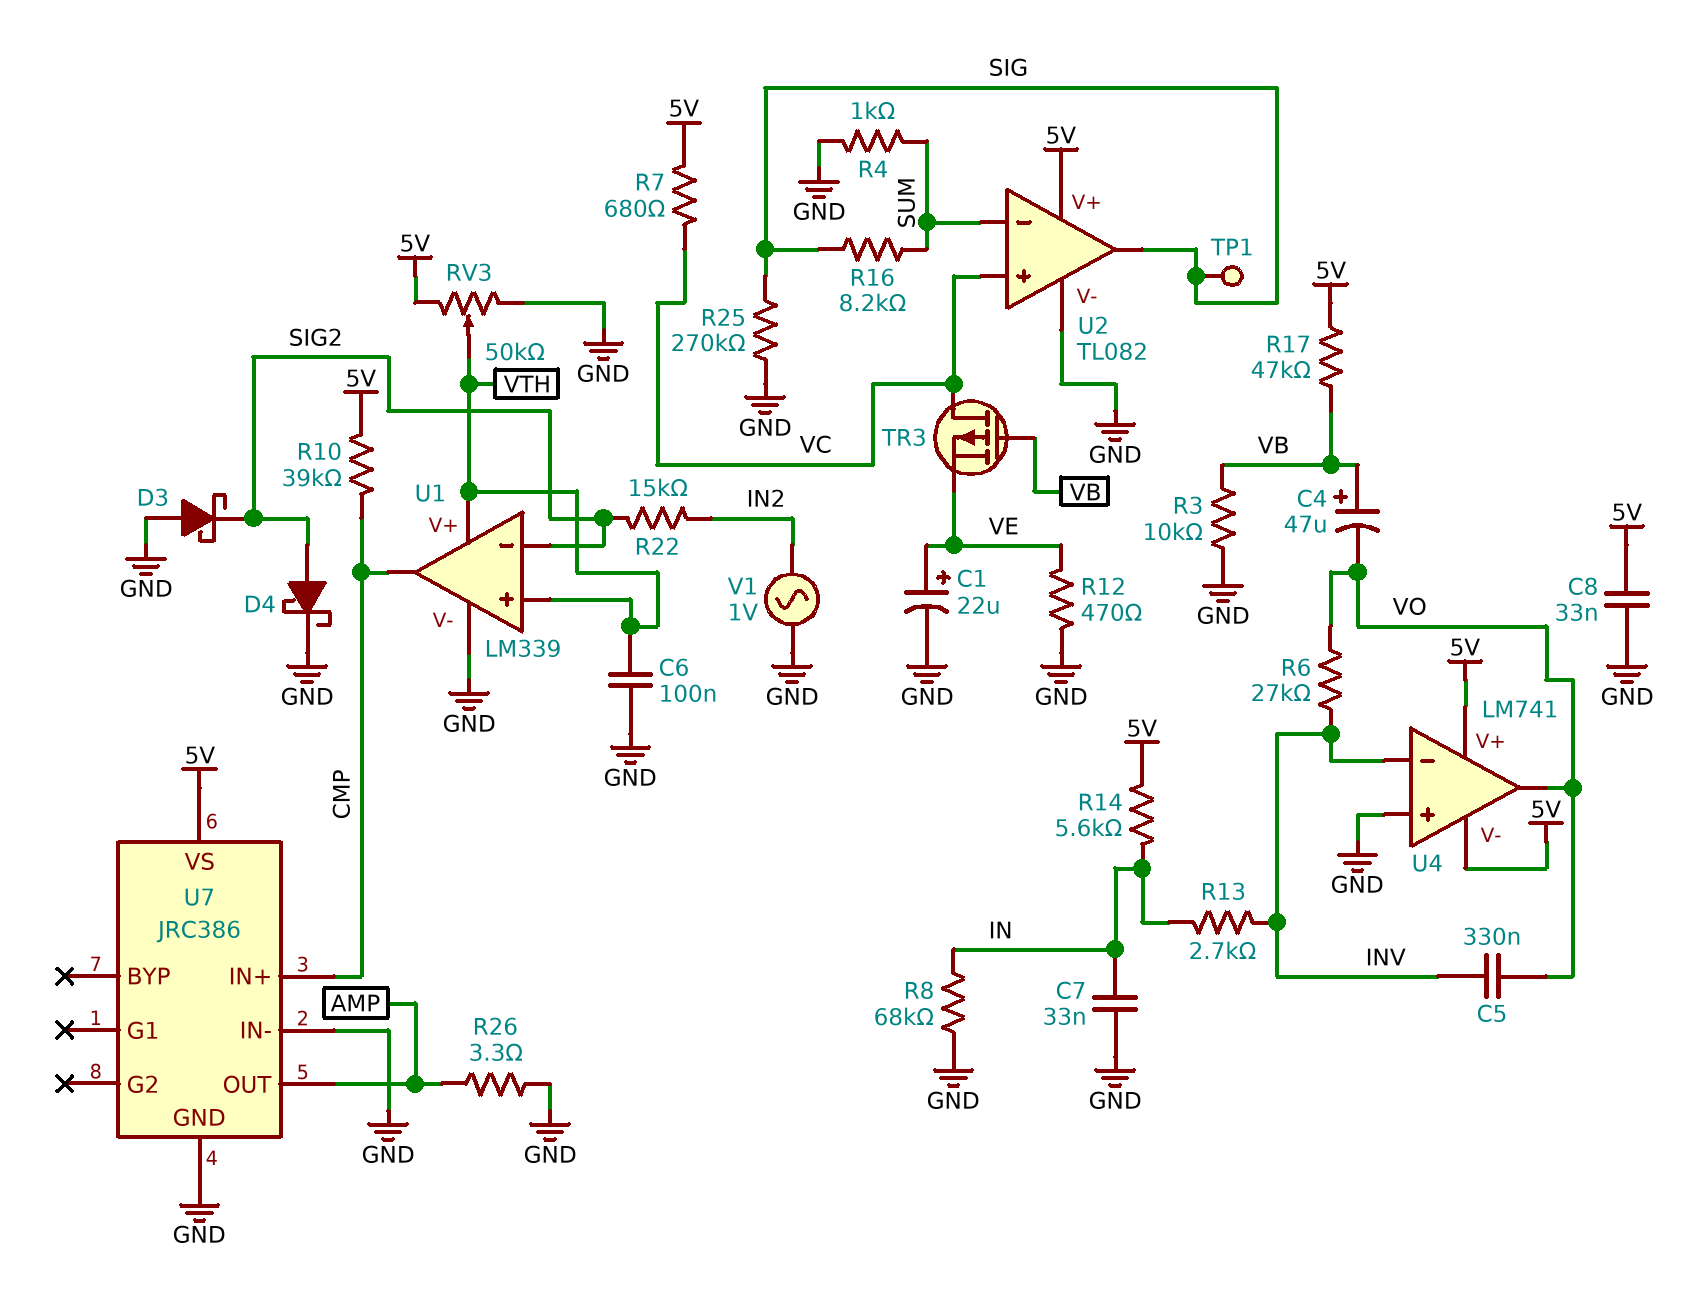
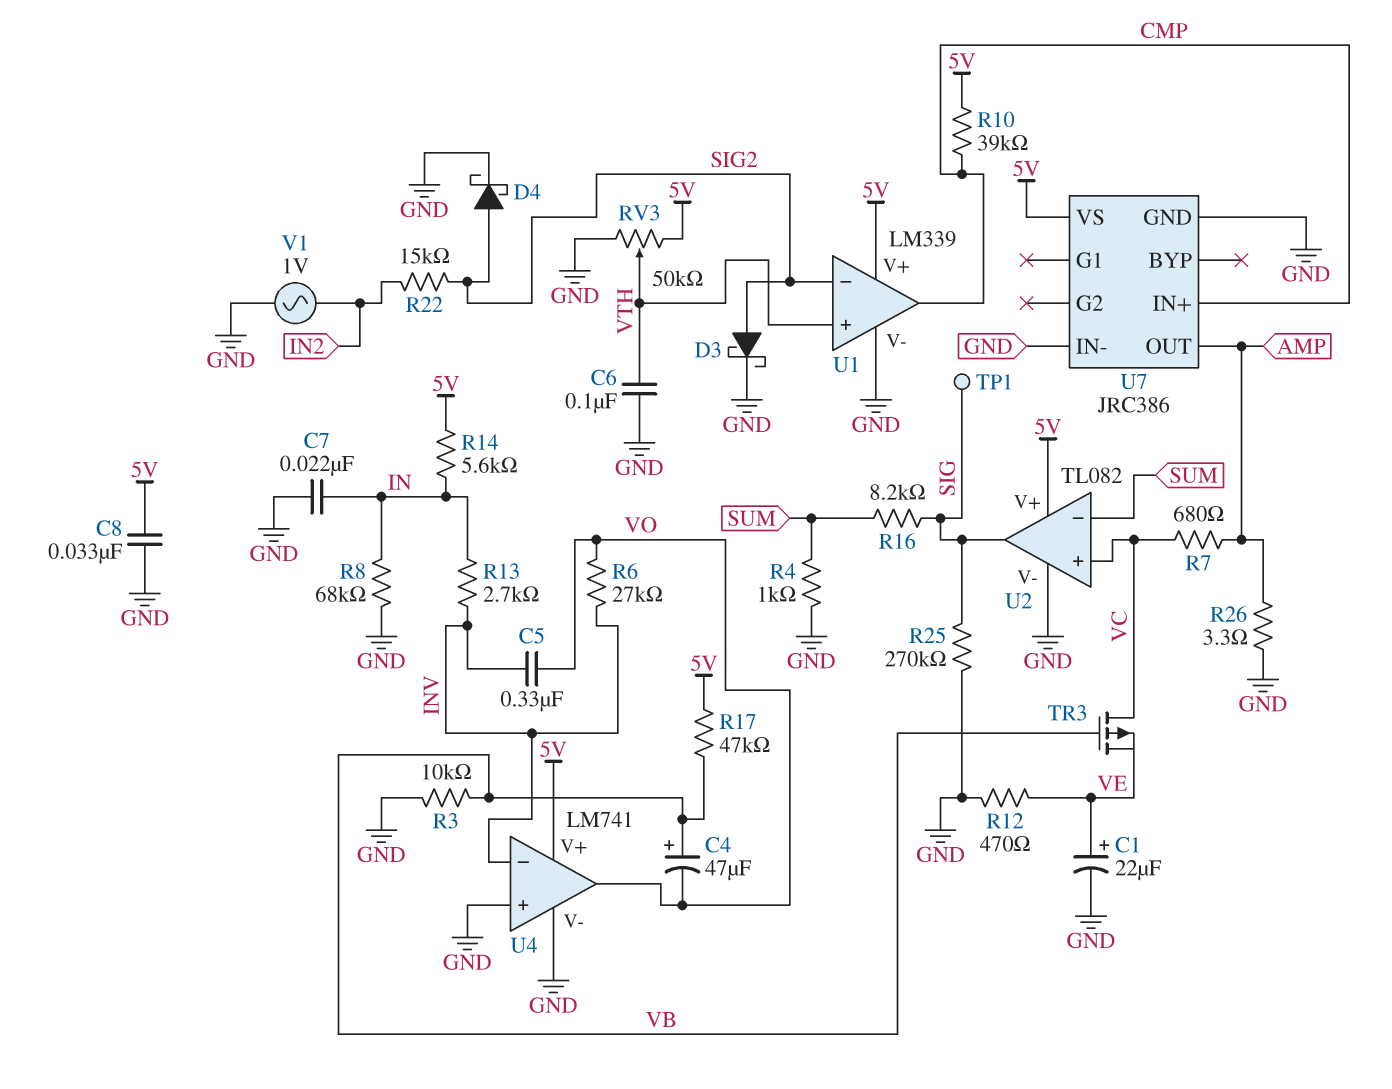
C7: 33nF (GND, IN) -> 22nF (GND, IN)
D3: schottky (A GND, K SIG2) -> schottky (A SIG2, K GND)
R7: 680 (5V, VC) -> 680 (AMP, VC)
U1 pin V+: VTH -> 5V
U4 pin V-: 5V -> GND

